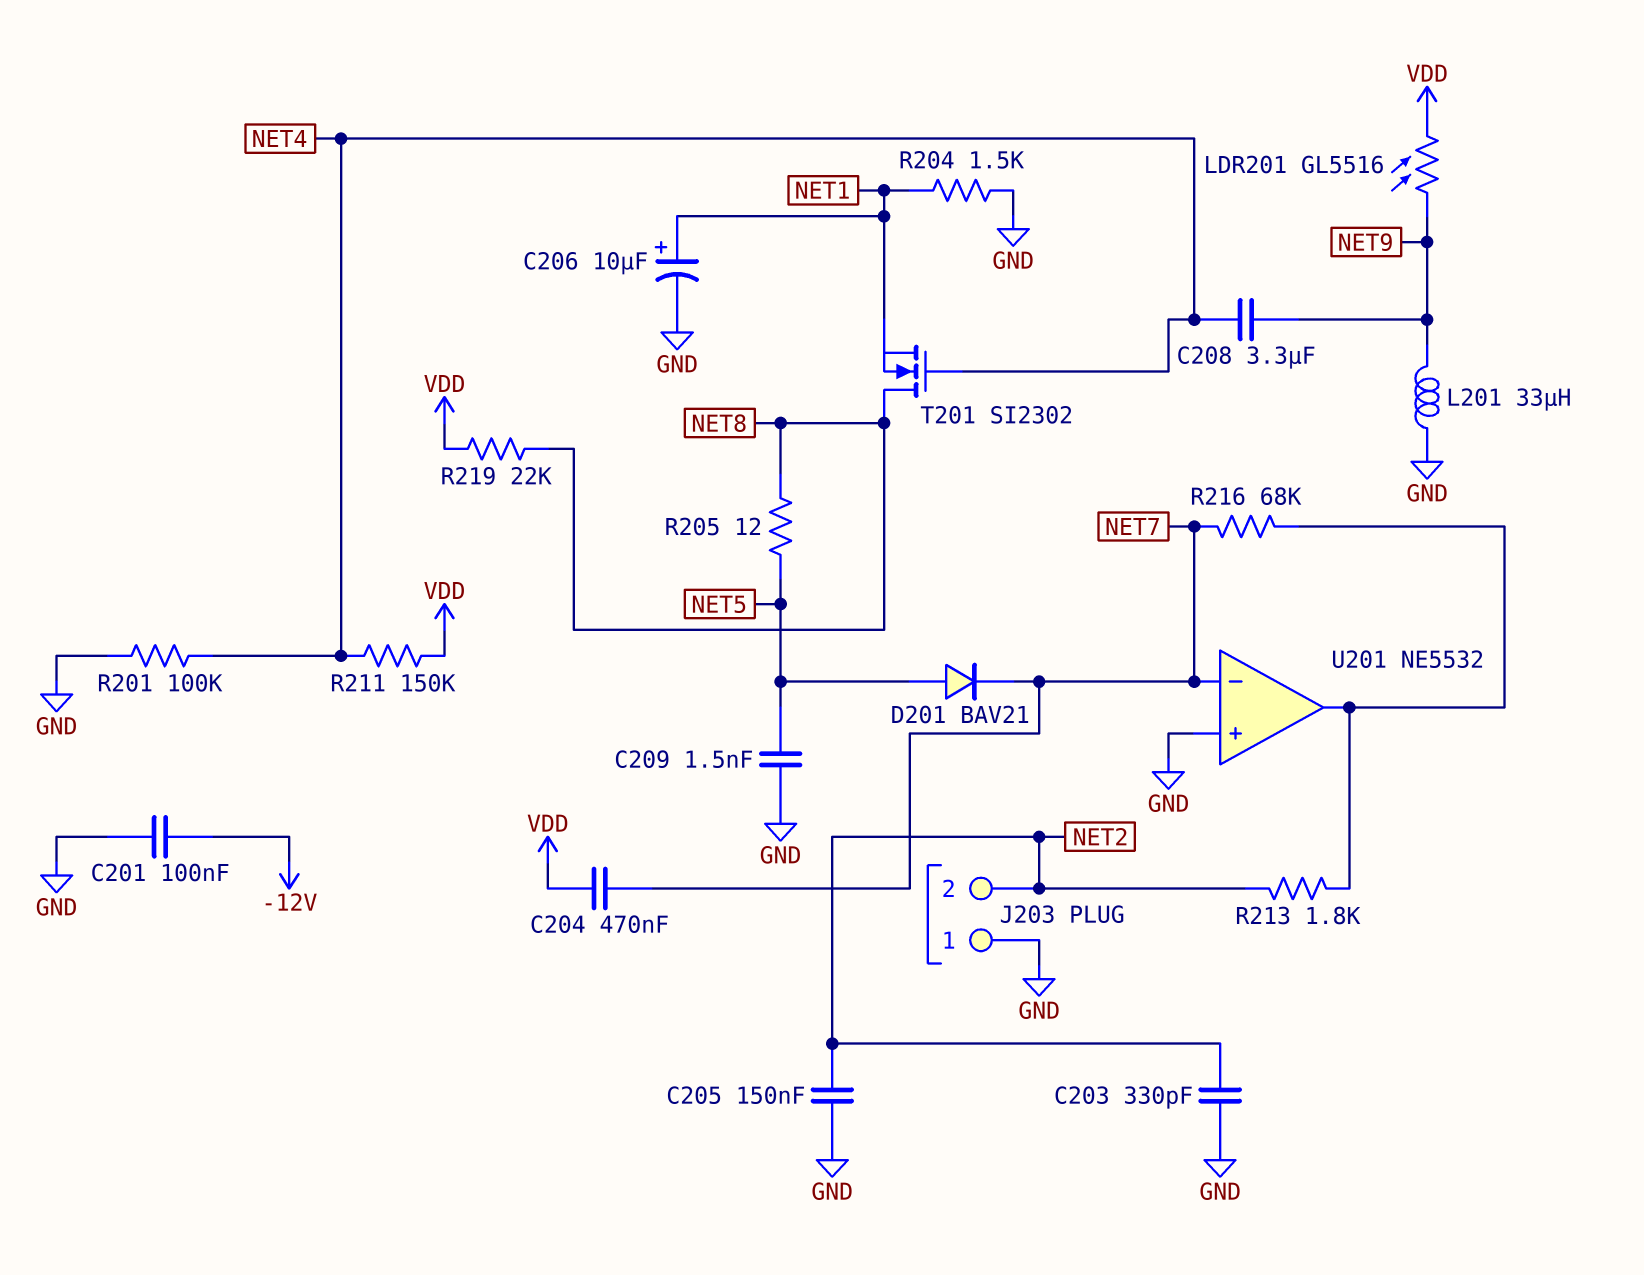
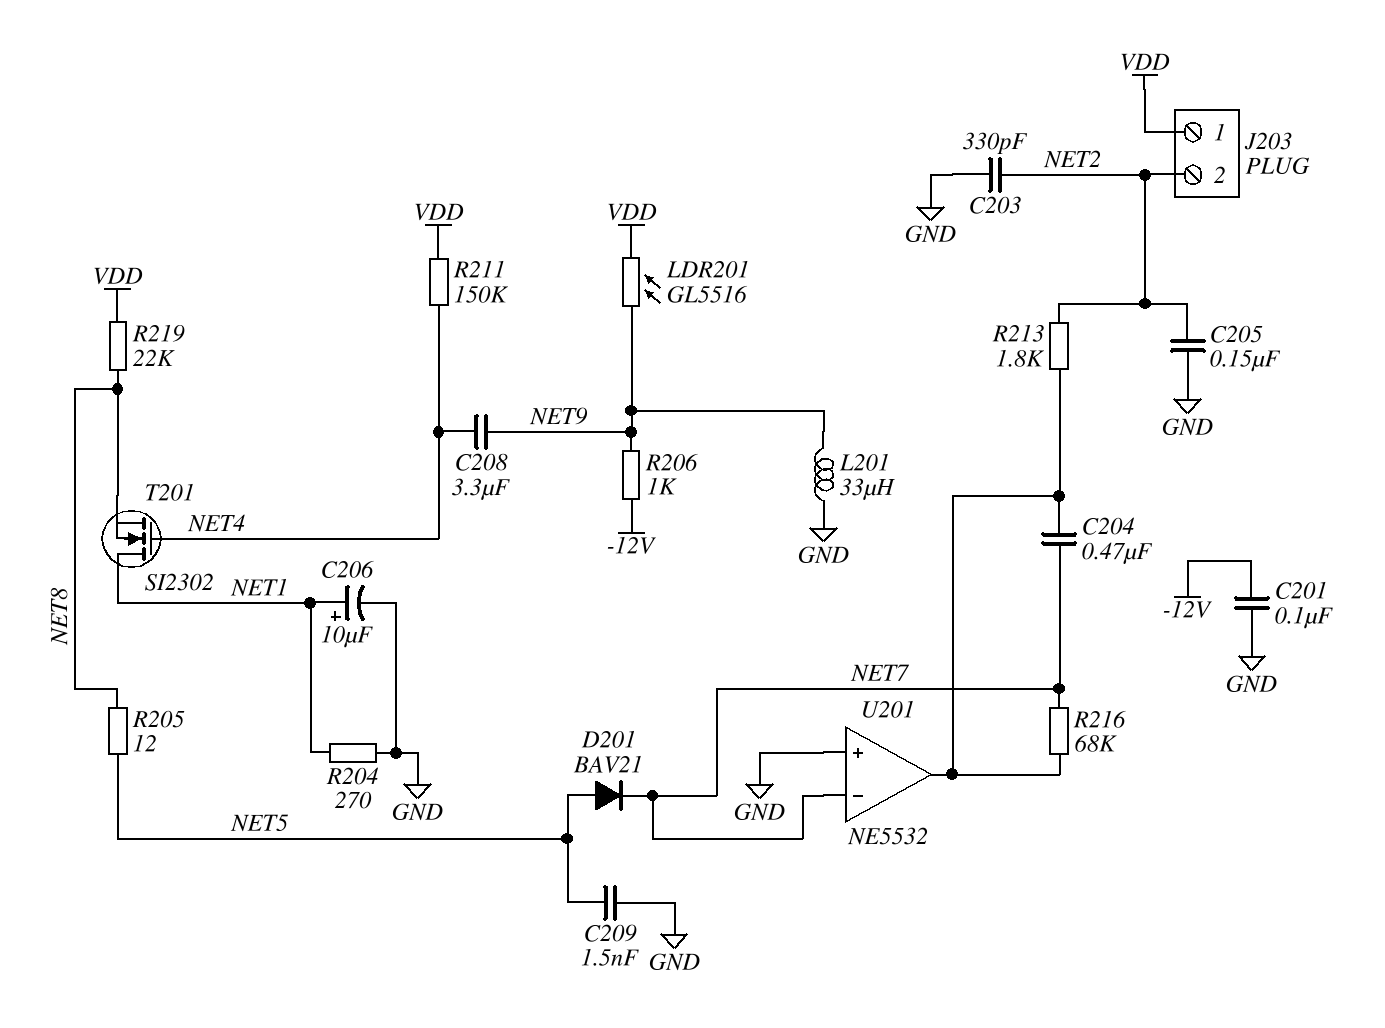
C204: 470nF (NET7, VDD) -> 470nF (NET7, U201/out)
J203 pin 1: GND -> VDD
R201: 100k (GND, NET4) -> none
R204: 1.5k (GND, NET1) -> 270 (GND, NET1)
R206: none -> 1k (-12V, NET9)
T201: NMOS SI2302 (G NET4, D NET8, S NET1) -> NMOS SI2302 (G NET4, D NET1, S NET8)

